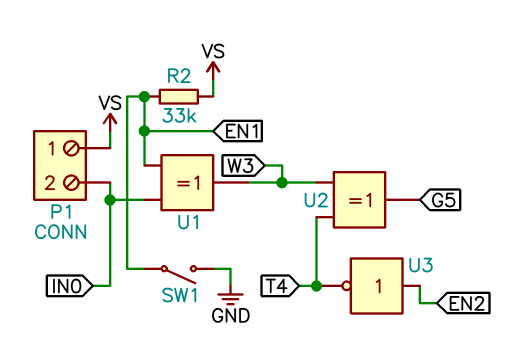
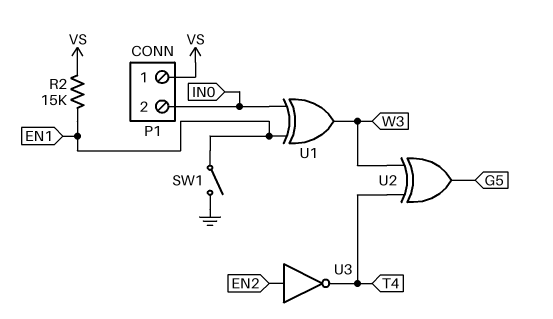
R2: 33k (EN1, VS) -> 15k (EN1, VS)

